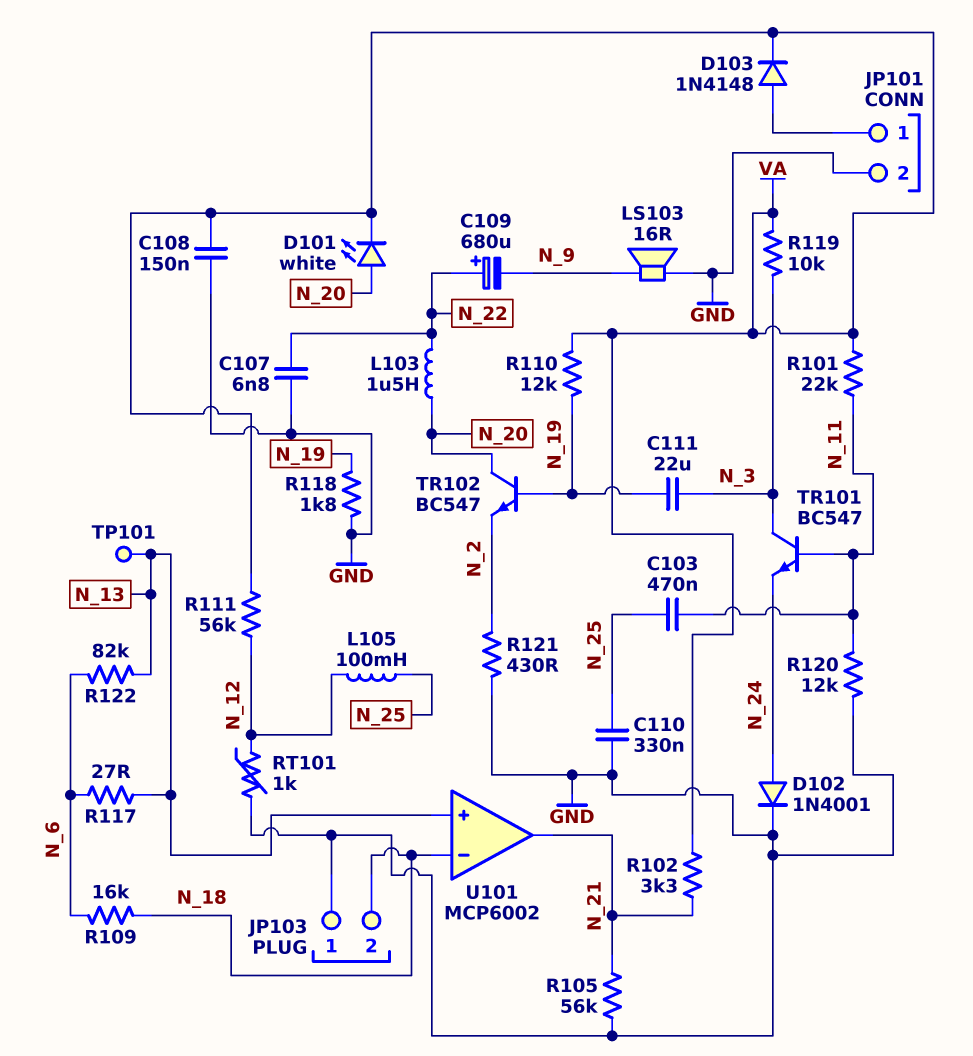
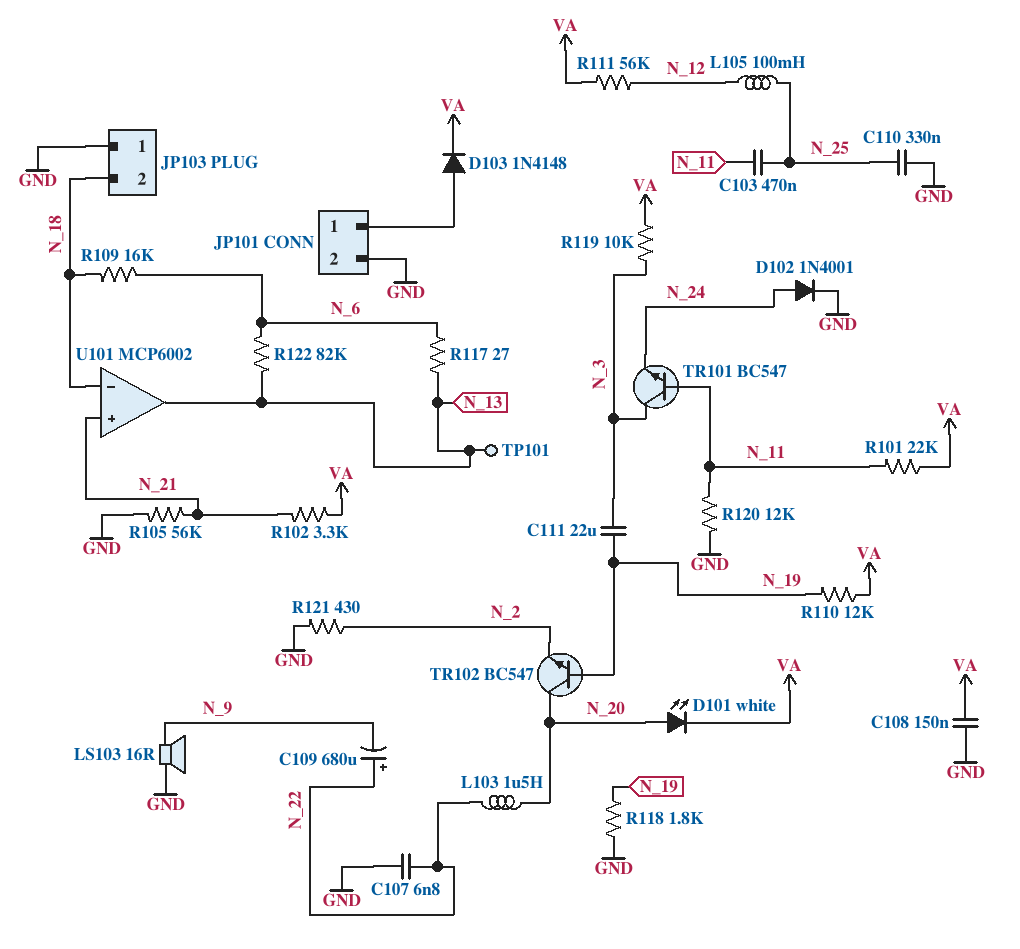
RT101: 1k (GND, N_12) -> none
U101 pin in+: N_13 -> N_21
U101 pin out: N_21 -> N_13

